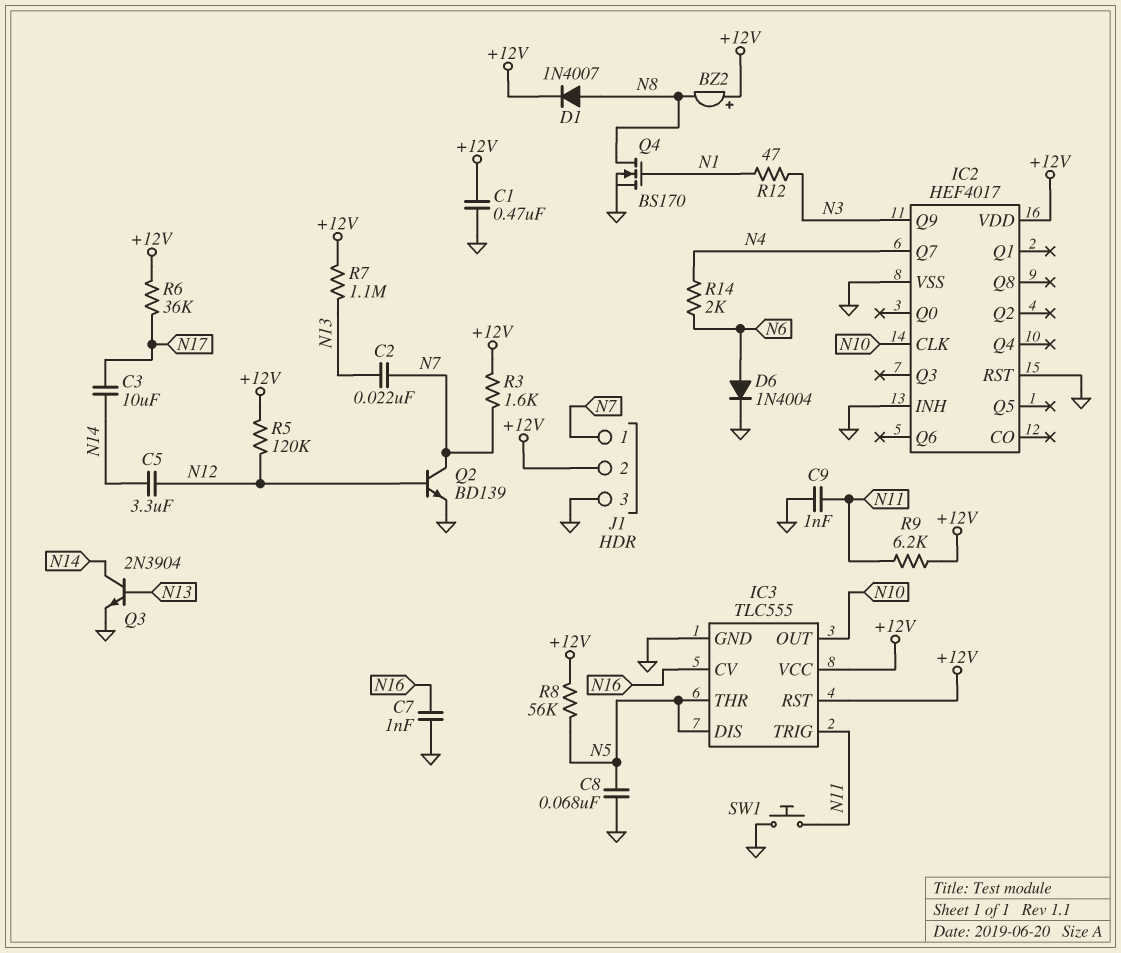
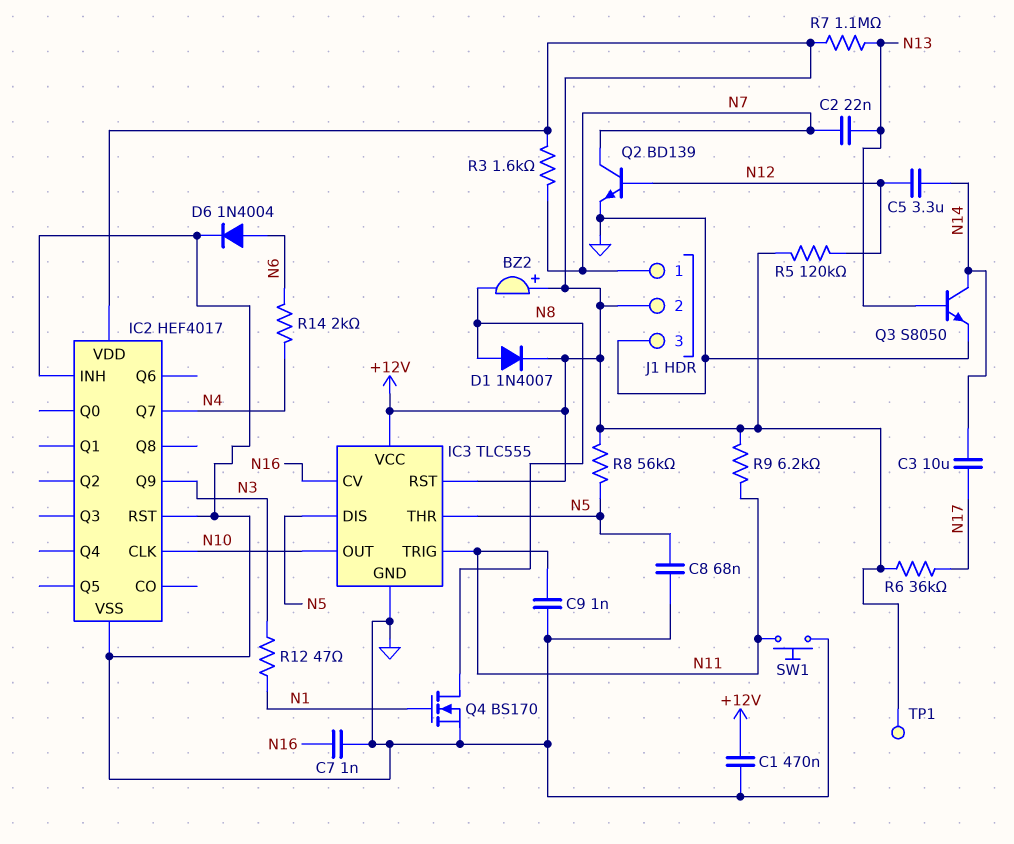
Q3: NPN 2N3904 (B N13, C N14, E GND) -> NPN S8050 (B N13, C N14, E GND)
TP1: none -> test point (+12V)

